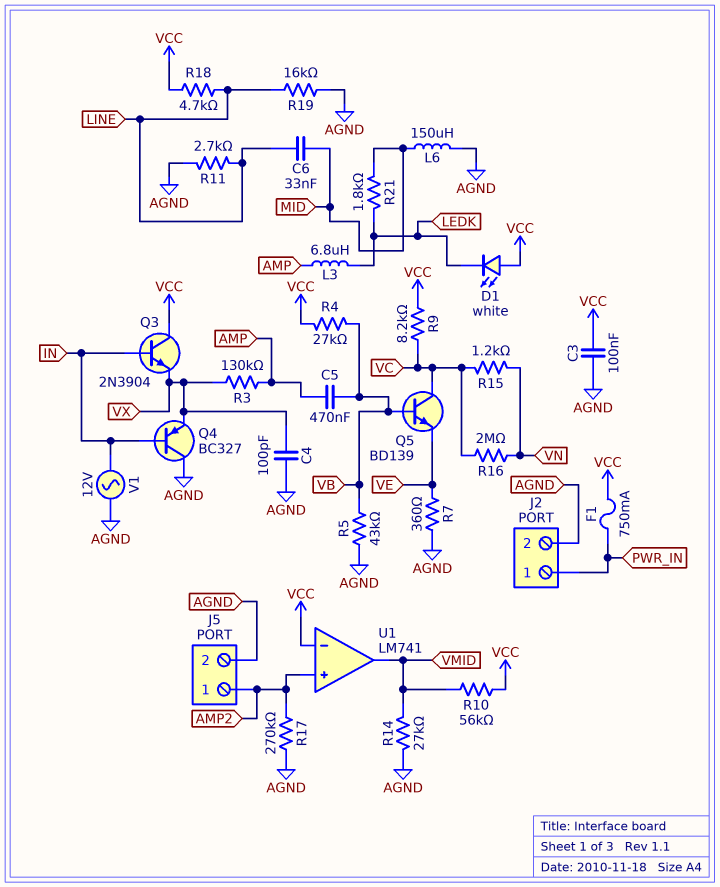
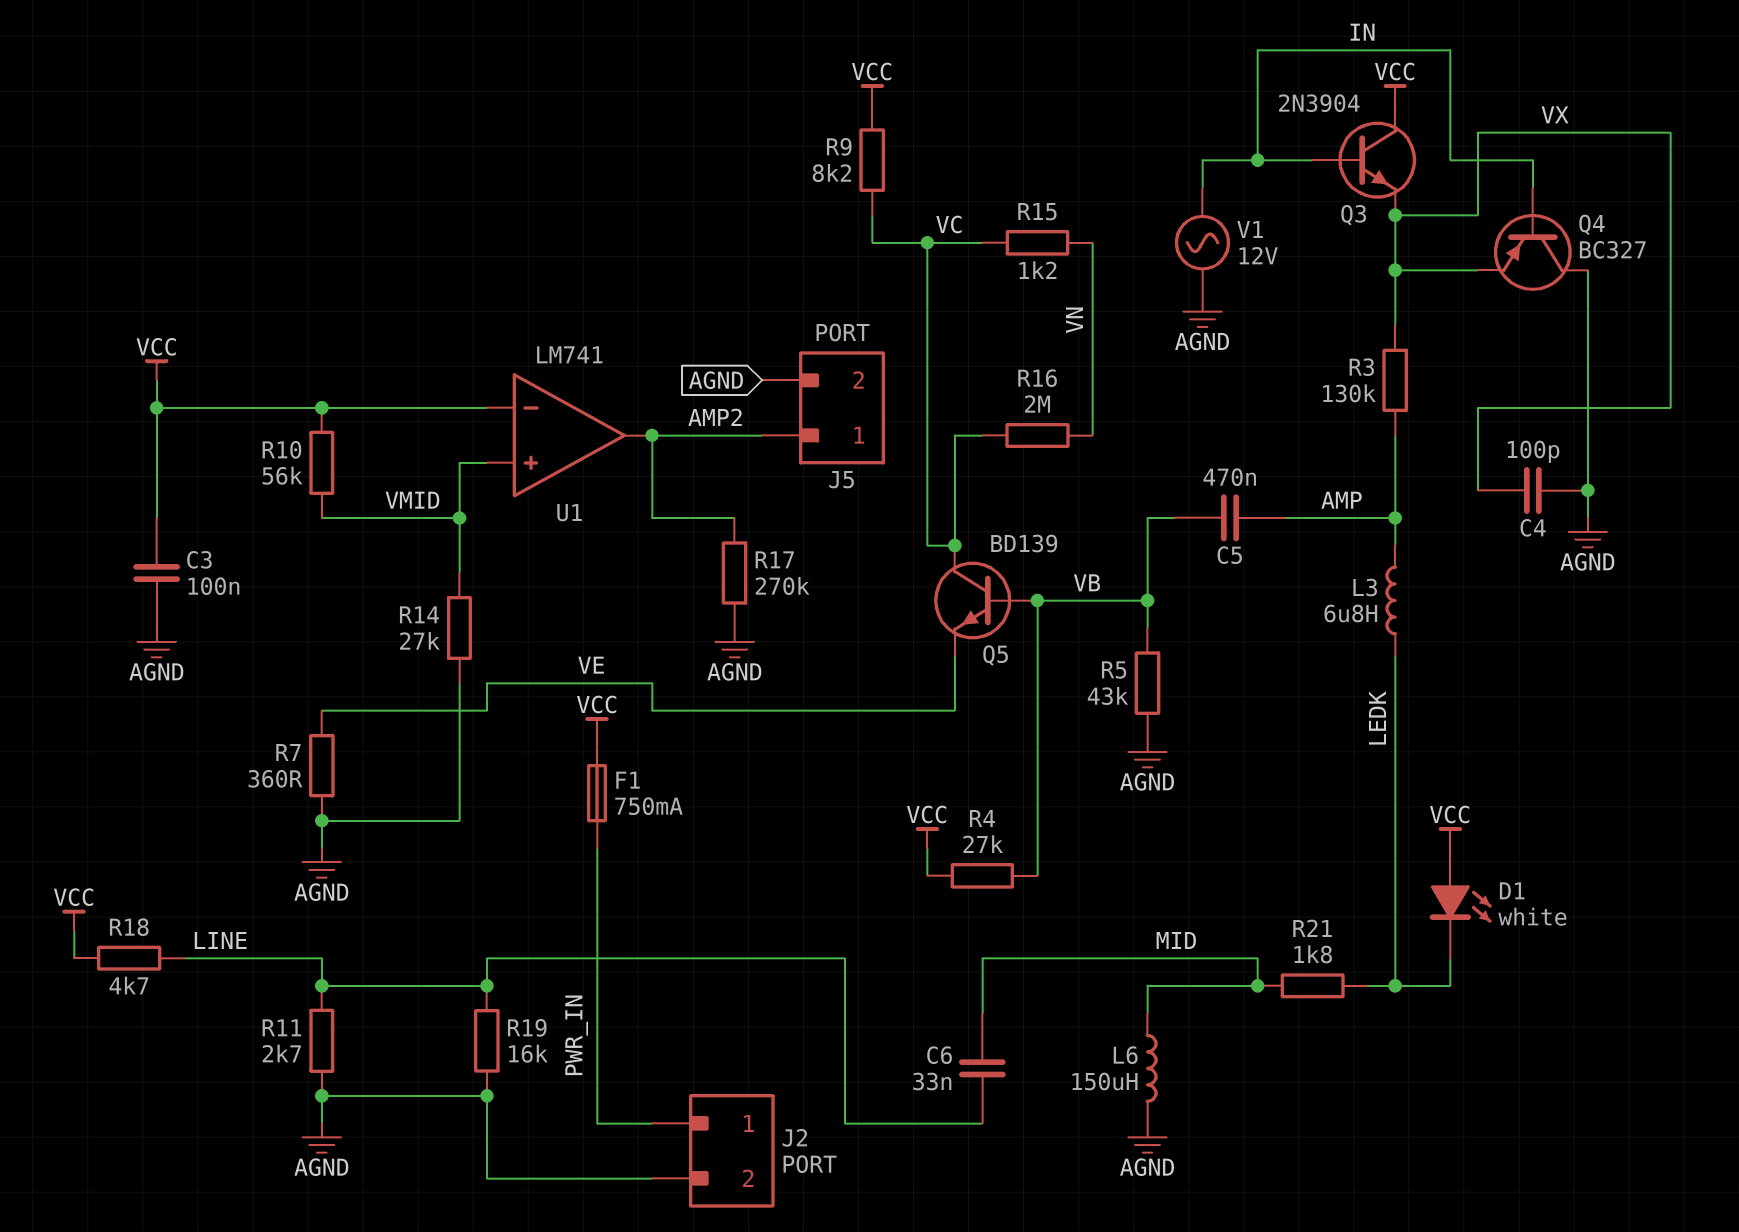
U1 pin in+: AMP2 -> VMID
U1 pin out: VMID -> AMP2

